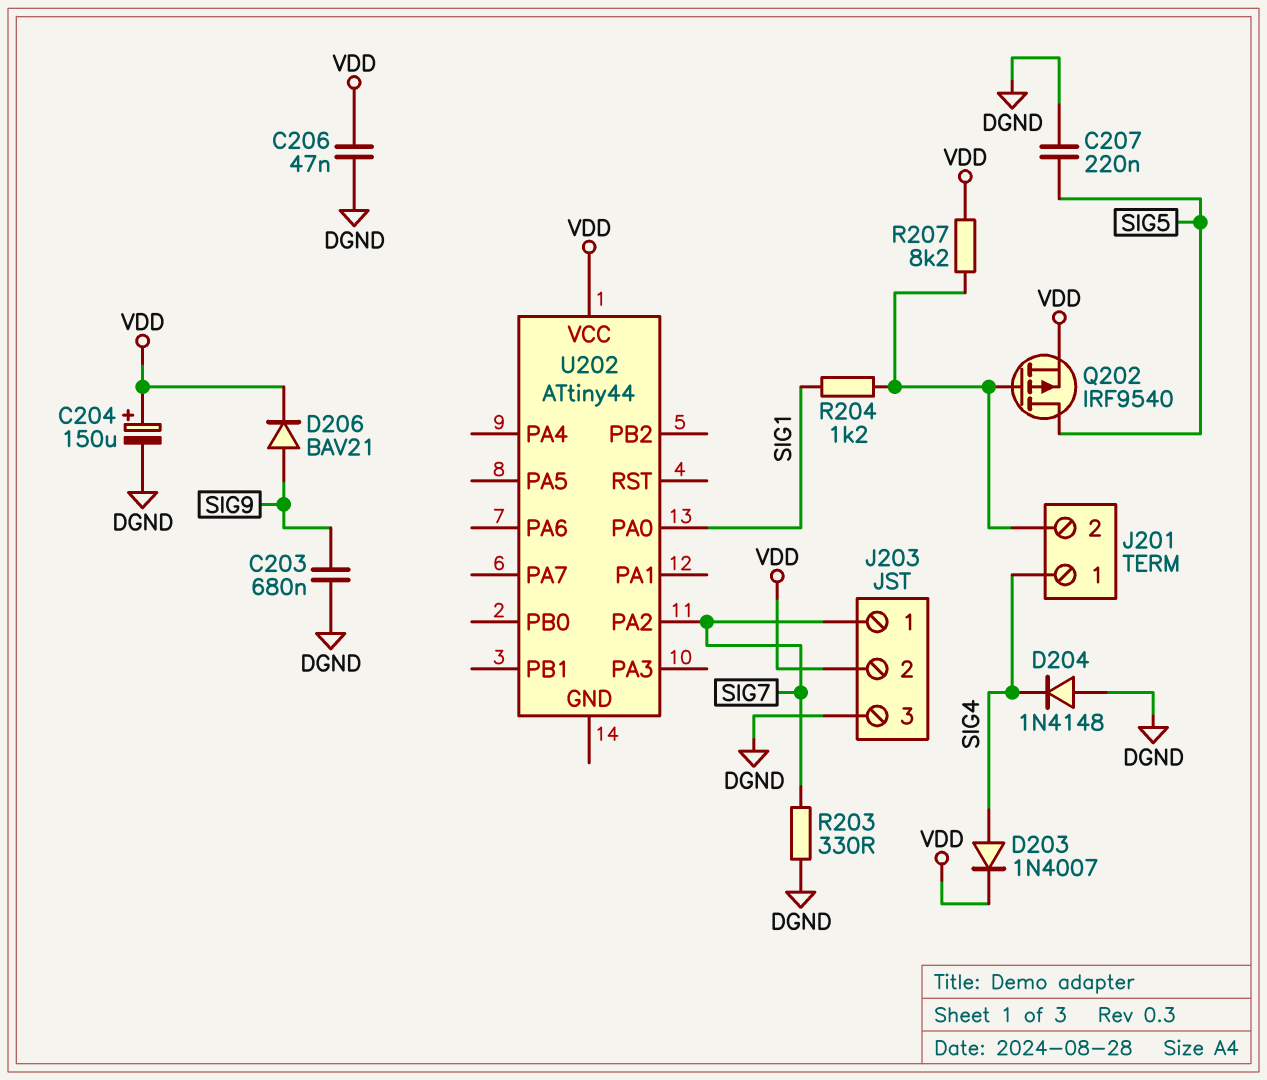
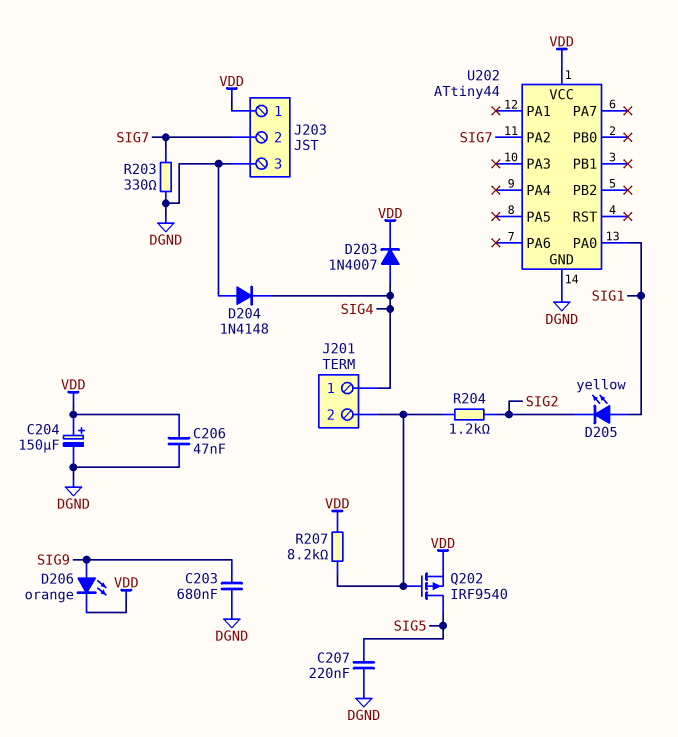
D205: none -> LED yellow (A SIG1, K SIG2)
D206: diode BAV21 (A SIG9, K VDD) -> LED orange (A SIG9, K VDD)
J203 pin 1: SIG7 -> VDD
J203 pin 2: VDD -> SIG7
R204: 1.2k (J201/2, SIG1) -> 1.2k (J201/2, SIG2)
U202 pin GND: none -> DGND

